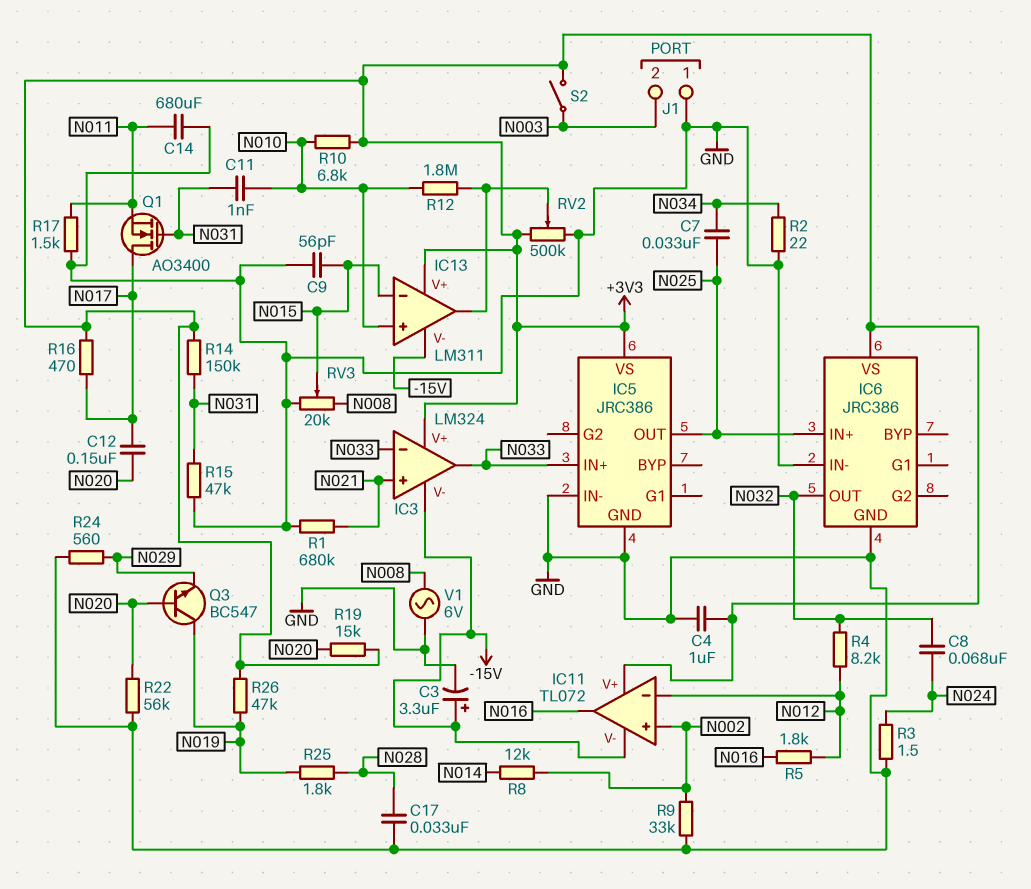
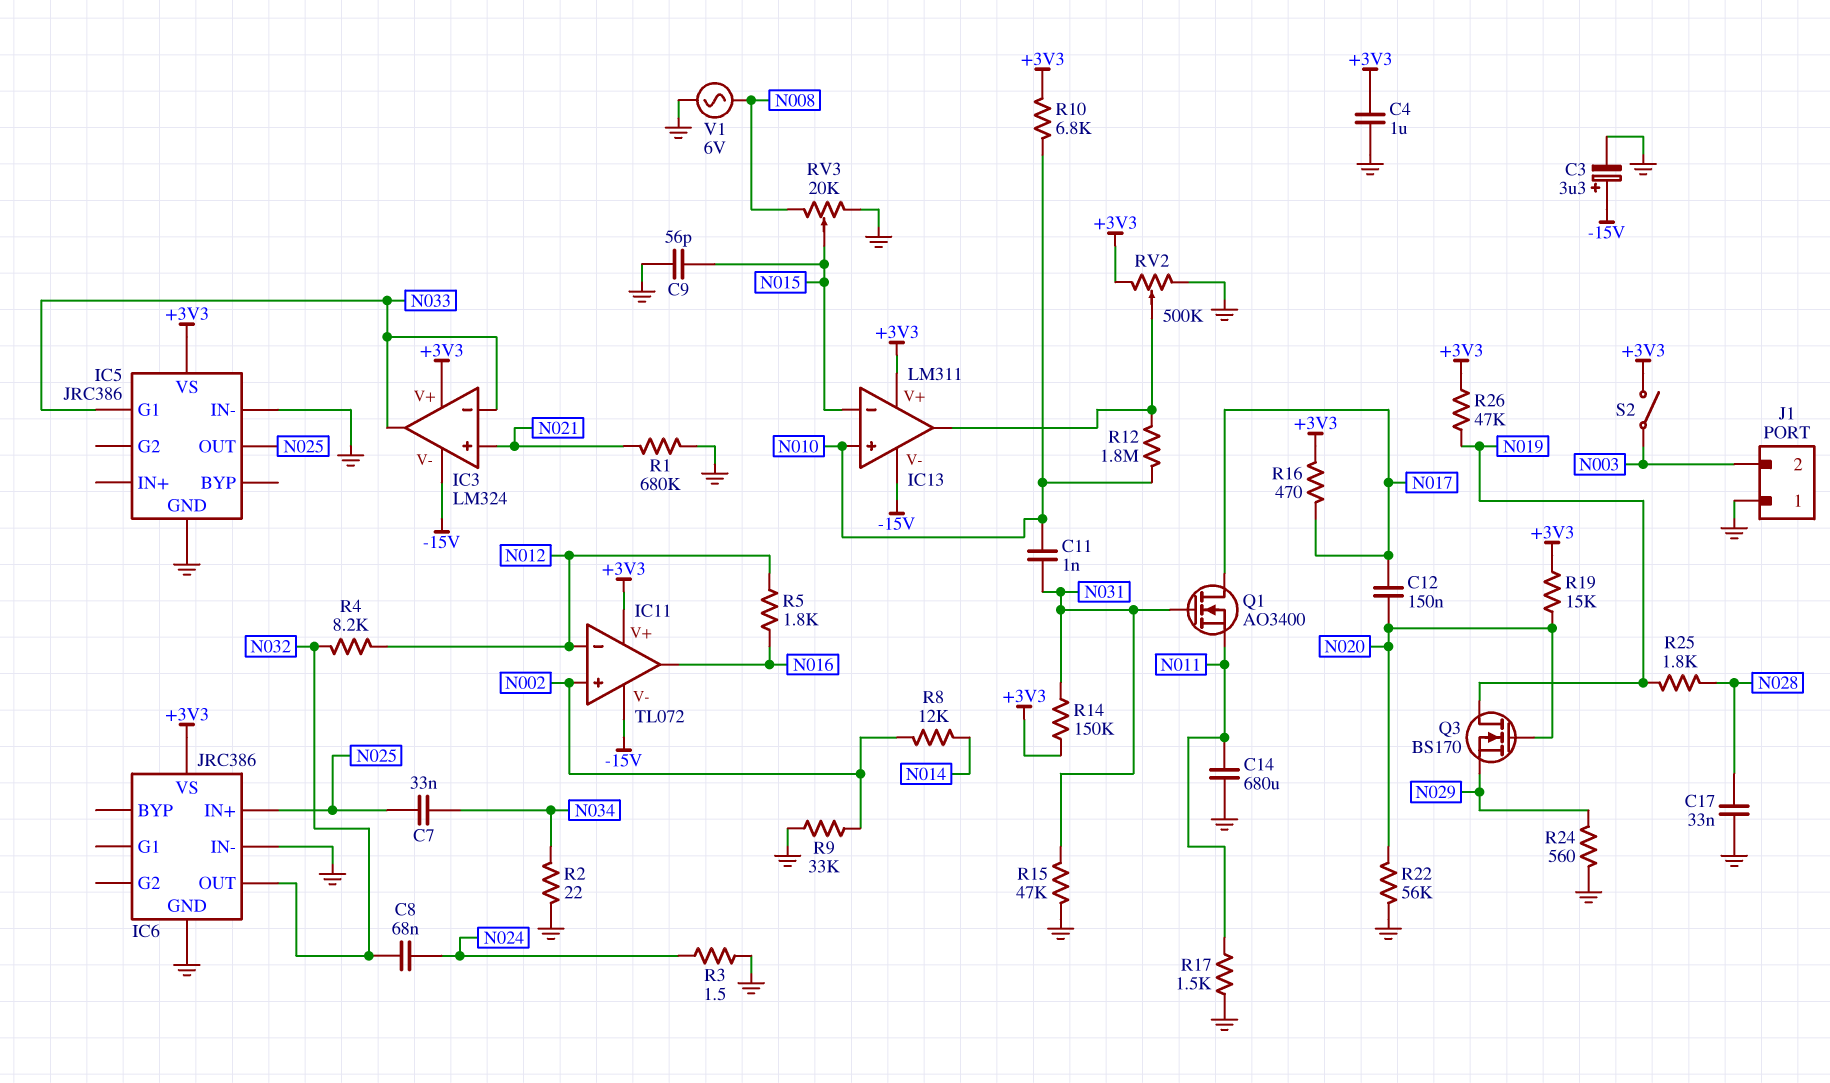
IC5 pin G1: none -> N033
IC5 pin IN+: N033 -> none
Q3: NPN BC547 (B N020, C N019, E N029) -> NMOS BS170 (G N020, D N019, S N029)

